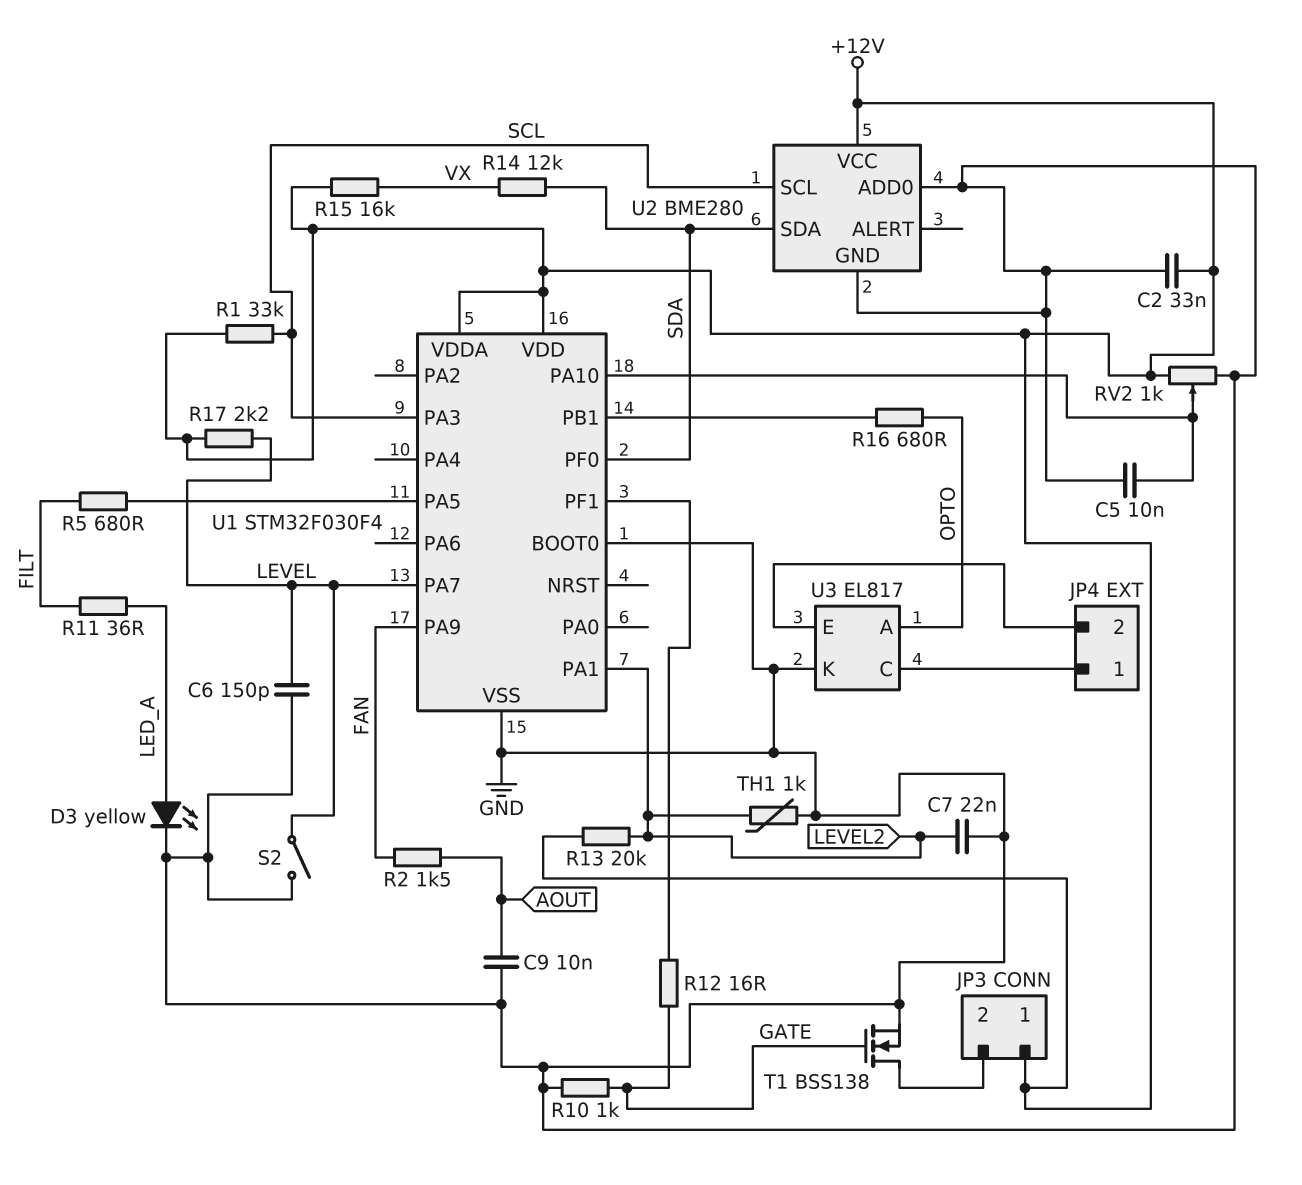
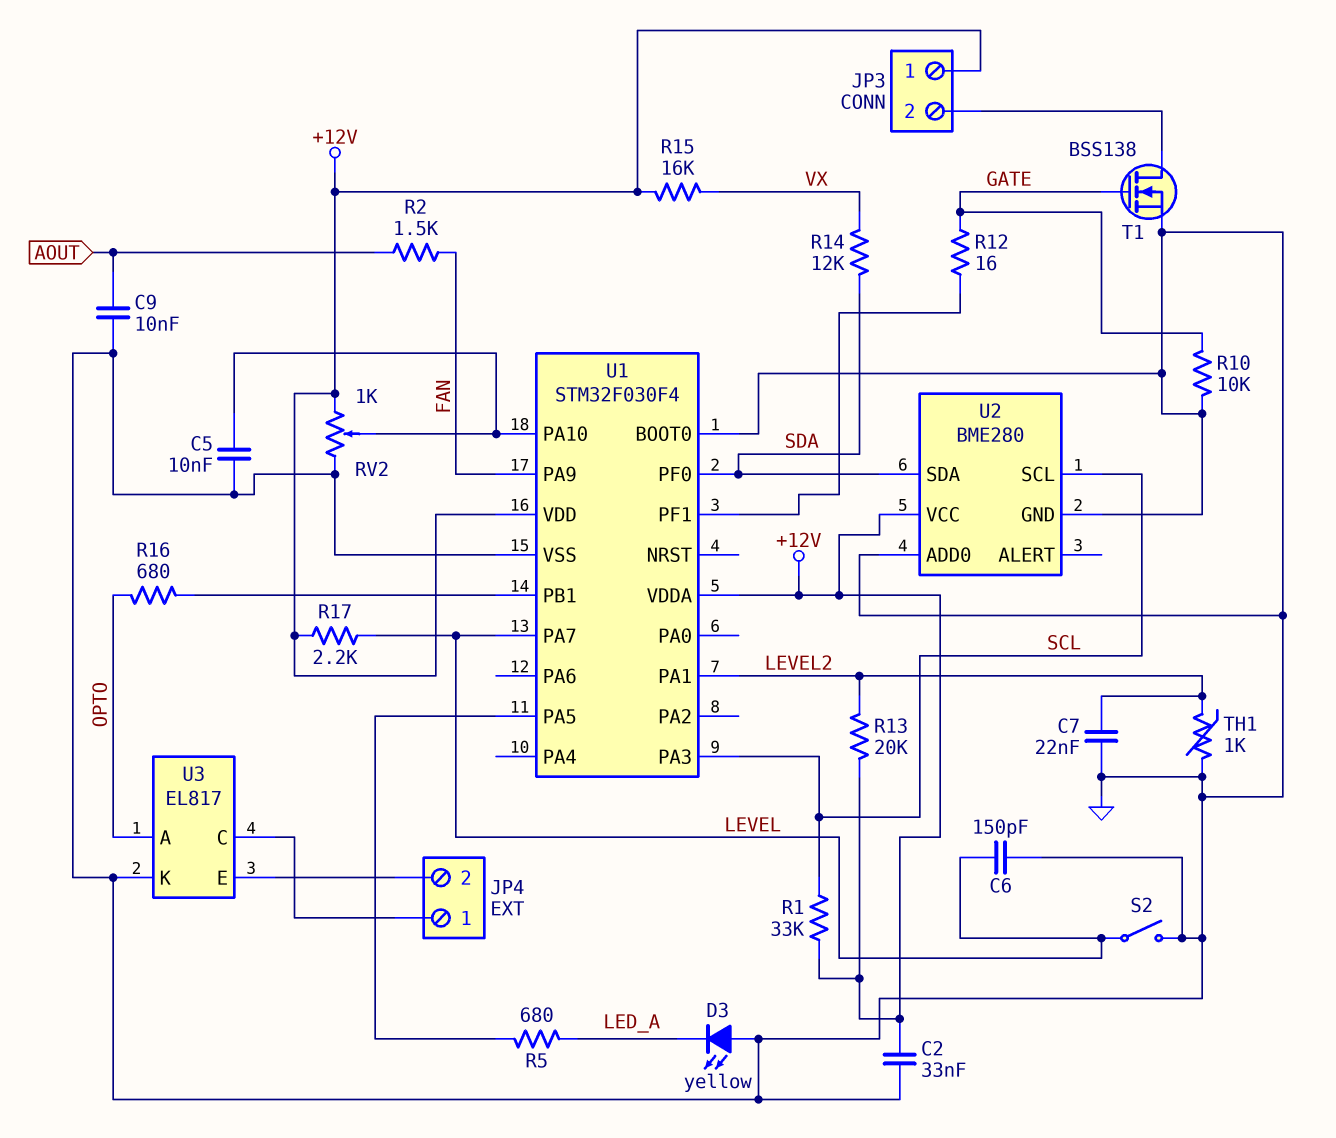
D3: LED yellow (A LED_A, K GND) -> LED yellow (A GND, K LED_A)
R5: 680 (FILT, U1/PA5) -> 680 (LED_A, U1/PA5)
R10: 1k (GATE, GND) -> 10k (GATE, GND)
R11: 36 (FILT, LED_A) -> none

